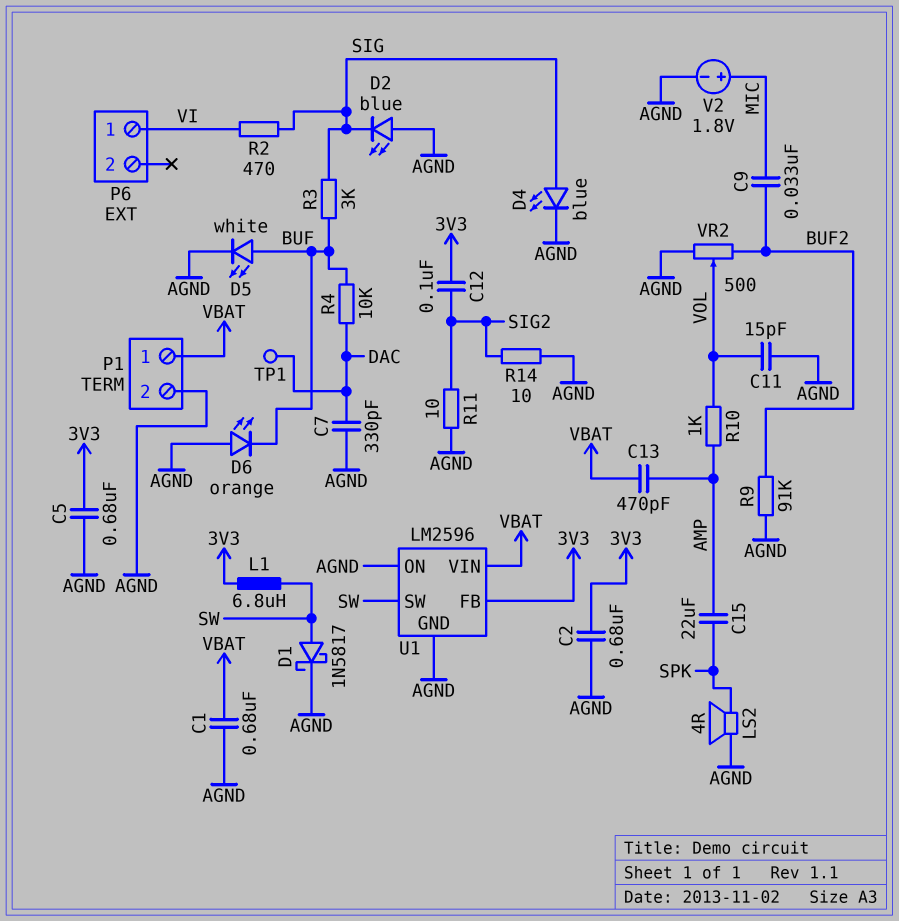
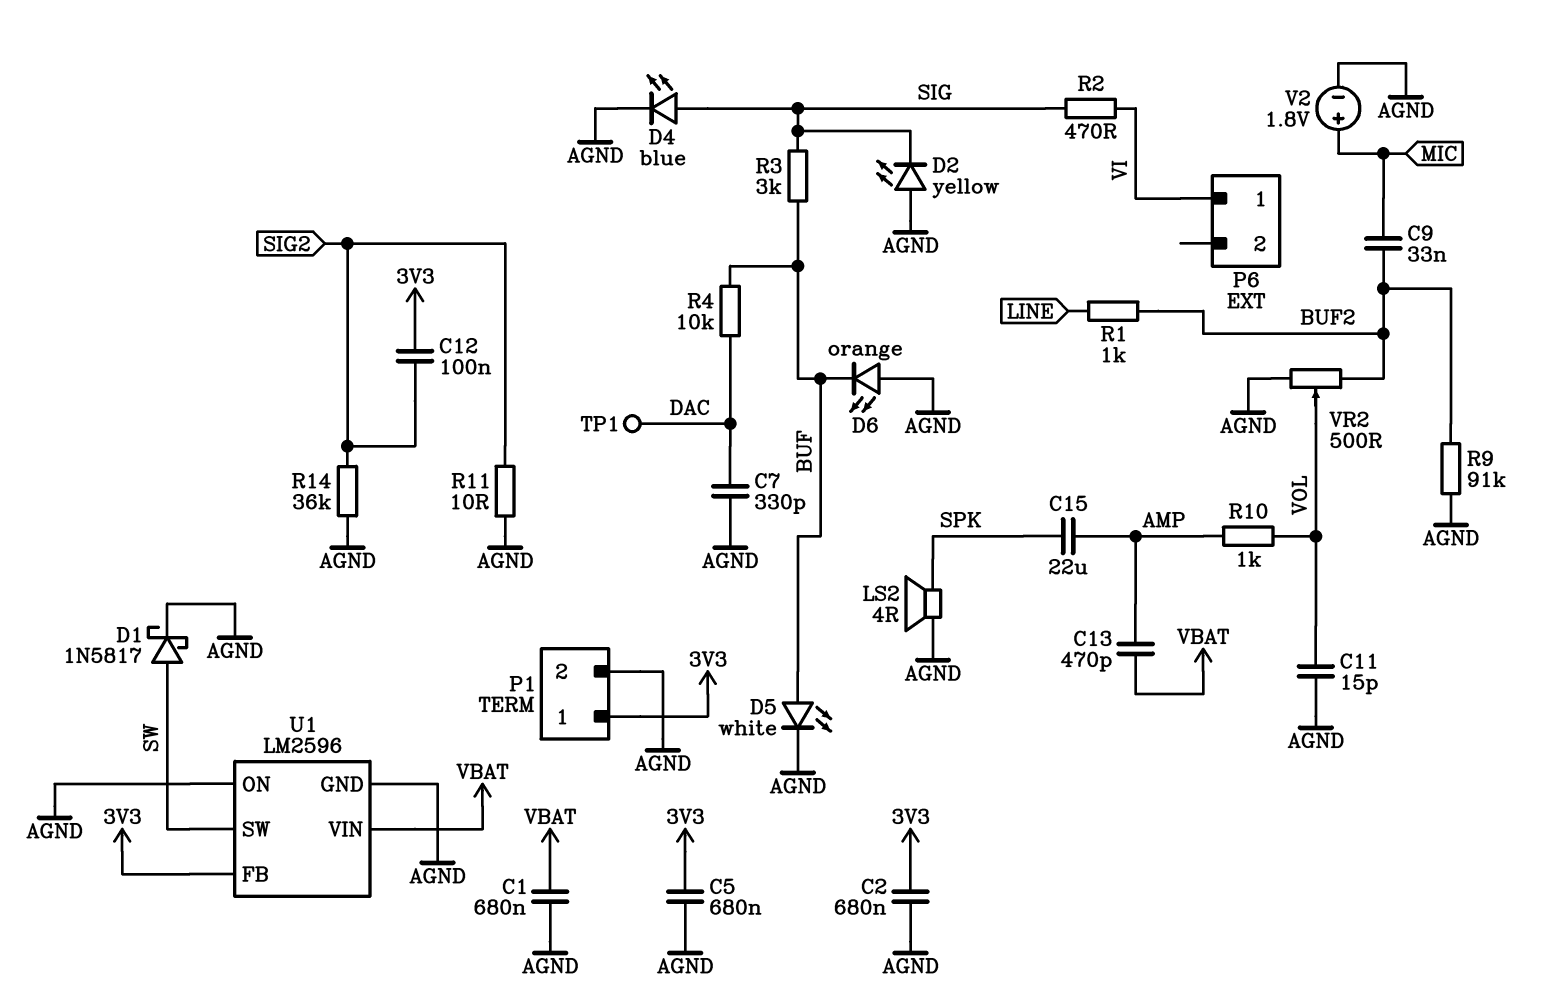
D2: LED blue (A AGND, K SIG) -> LED yellow (A AGND, K SIG)
L1: 6.8uH (3V3, SW) -> none
P1 pin 1: VBAT -> 3V3
R1: none -> 1k (BUF2, LINE)
R14: 10 (AGND, SIG2) -> 36k (AGND, SIG2)

